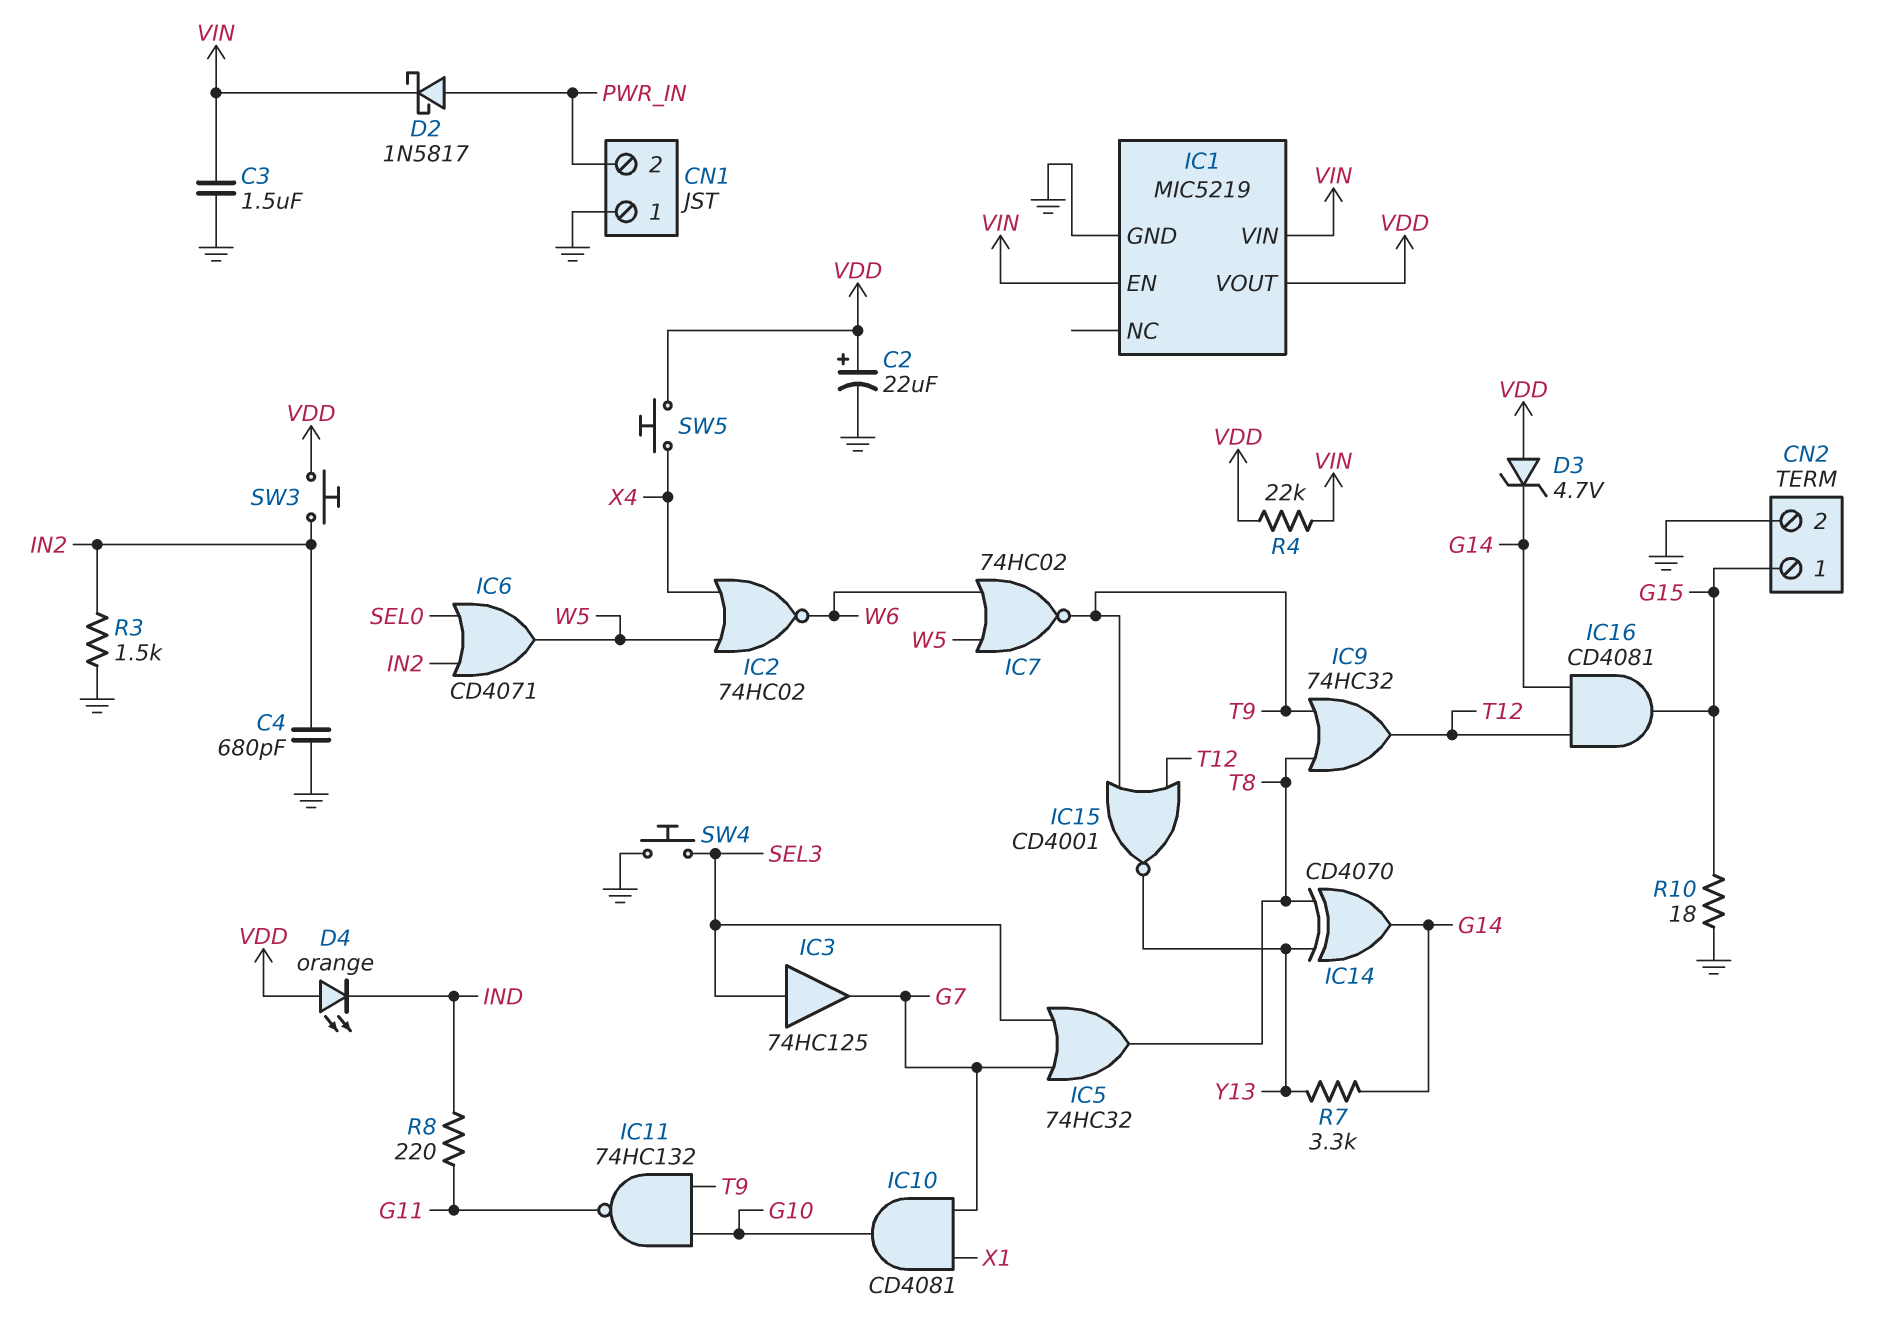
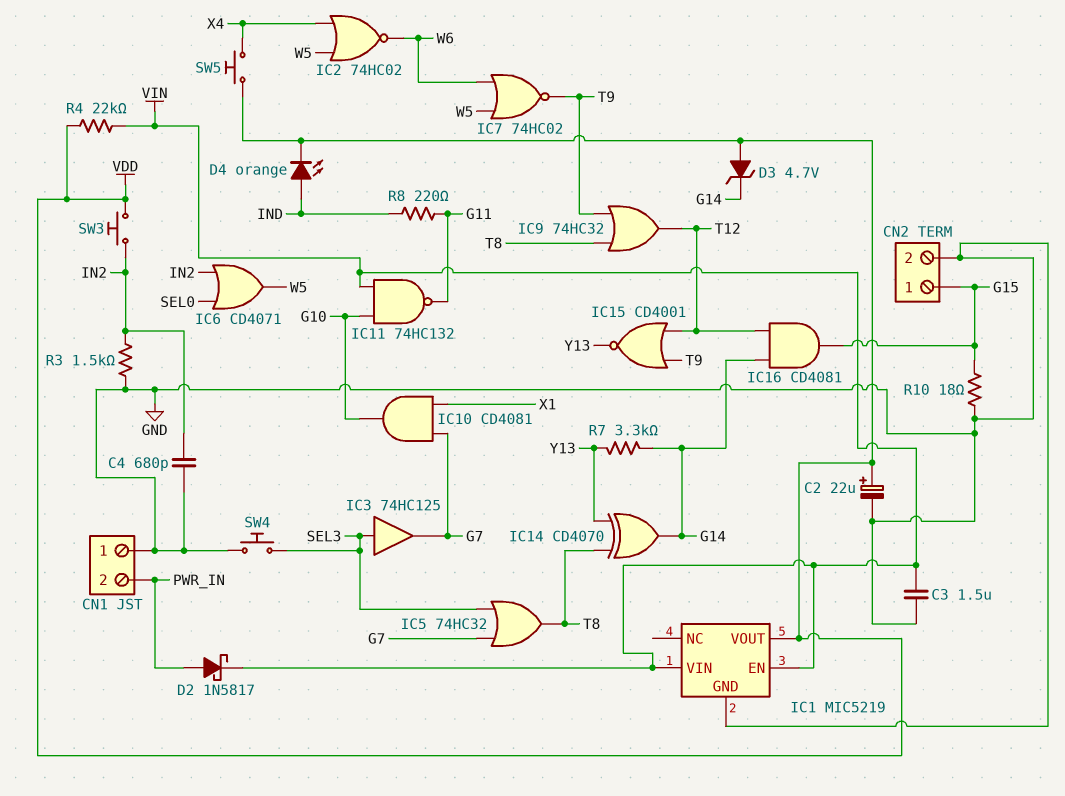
D4: LED orange (A VDD, K IND) -> LED orange (A IND, K VDD)
IC11: NAND 74HC132 (in G10, in T9, out G11) -> NAND 74HC132 (in G10, in VIN, out G11)

